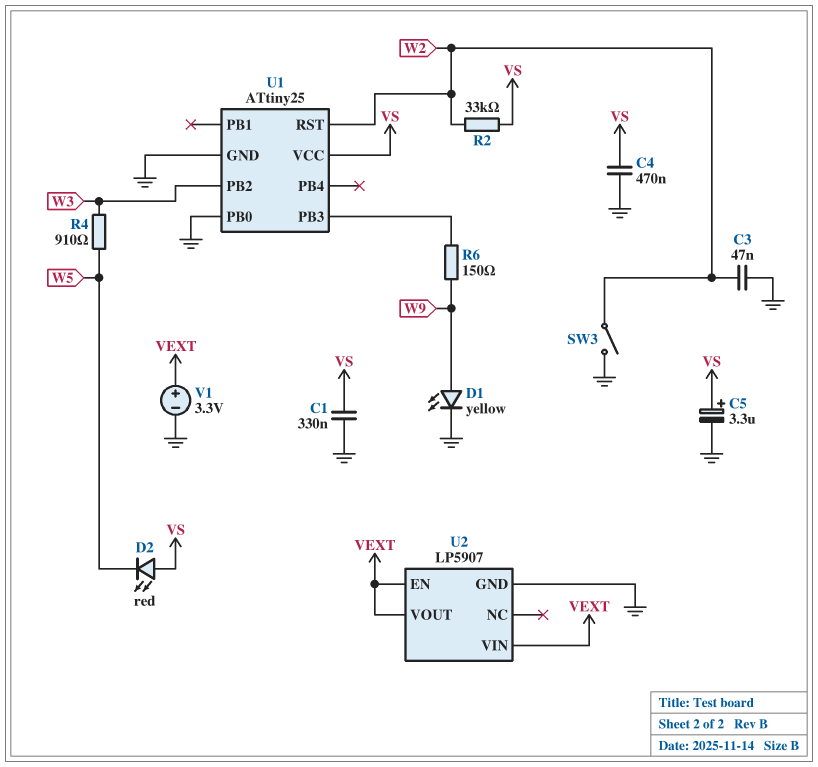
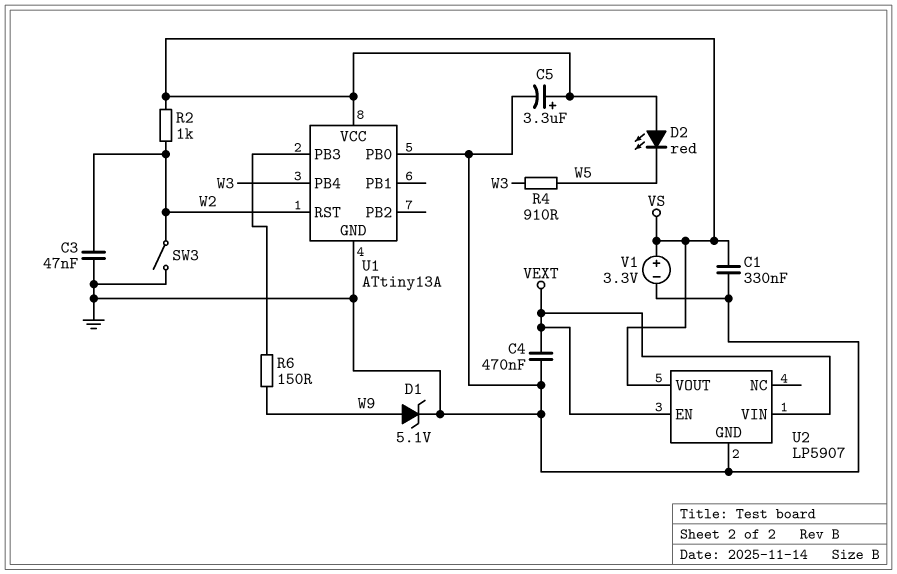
C4: 470nF (GND, VS) -> 470nF (GND, VEXT)
D1: LED yellow (A W9, K GND) -> zener 5.1V (A W9, K GND)
R2: 33k (VS, W2) -> 1k (VS, W2)
U1: ATtiny25 -> ATtiny13A
U1 pin PB2: W3 -> none
U1 pin PB4: none -> W3
U2 pin VOUT: VEXT -> VS
V1: 3.3V (plus VEXT, minus GND) -> 3.3V (plus VS, minus GND)

